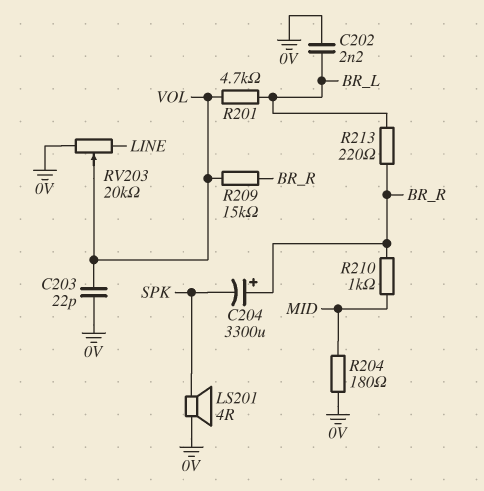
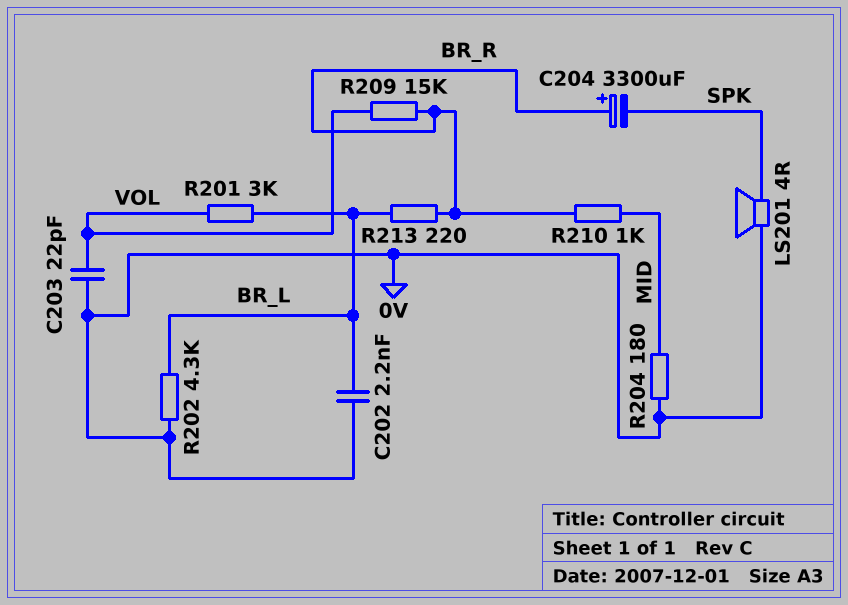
R201: 4.7k (BR_L, VOL) -> 3k (BR_L, VOL)
R202: none -> 4.3k (0V, BR_L)
RV203: 20k (0V, LINE, wiper VOL) -> none

